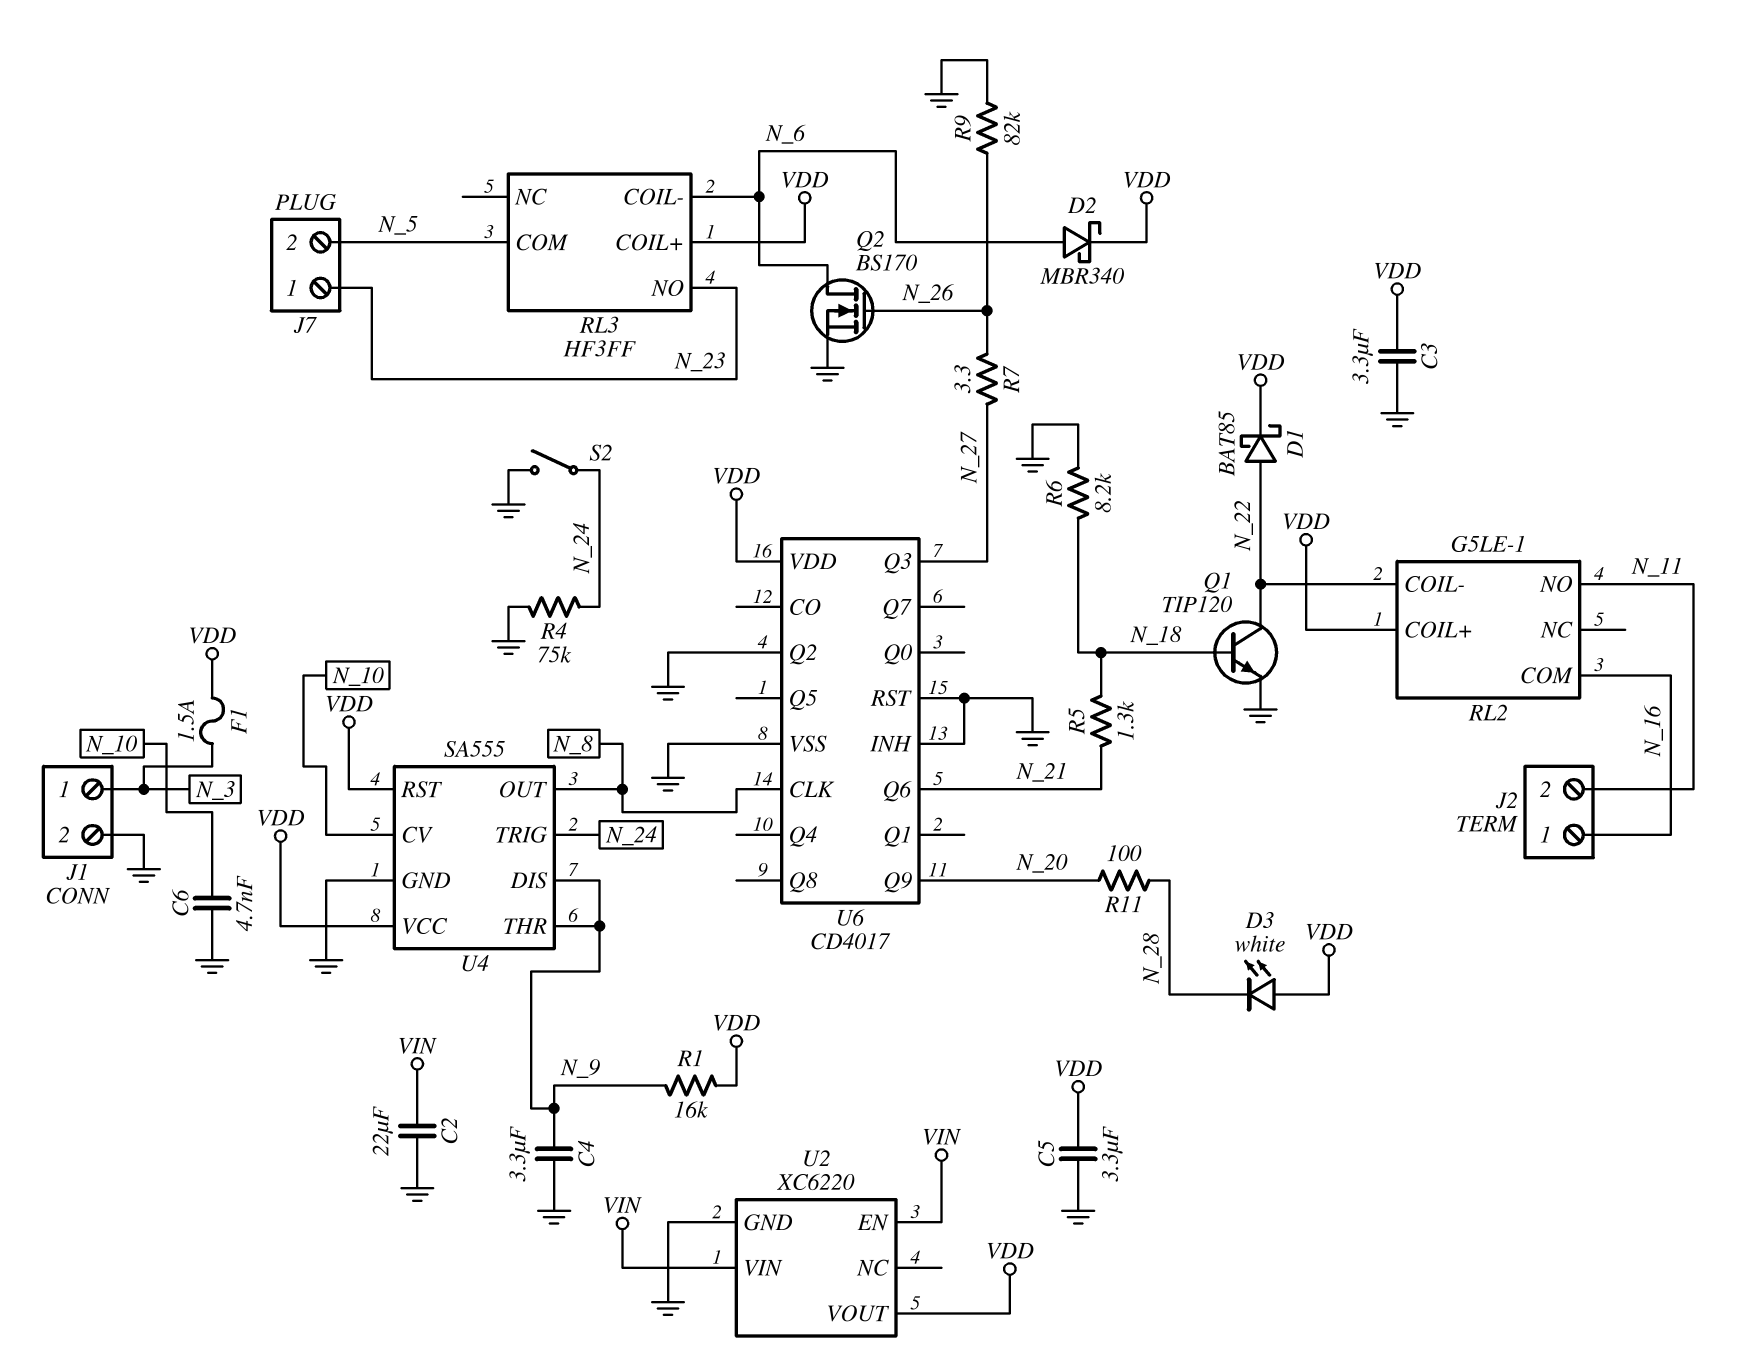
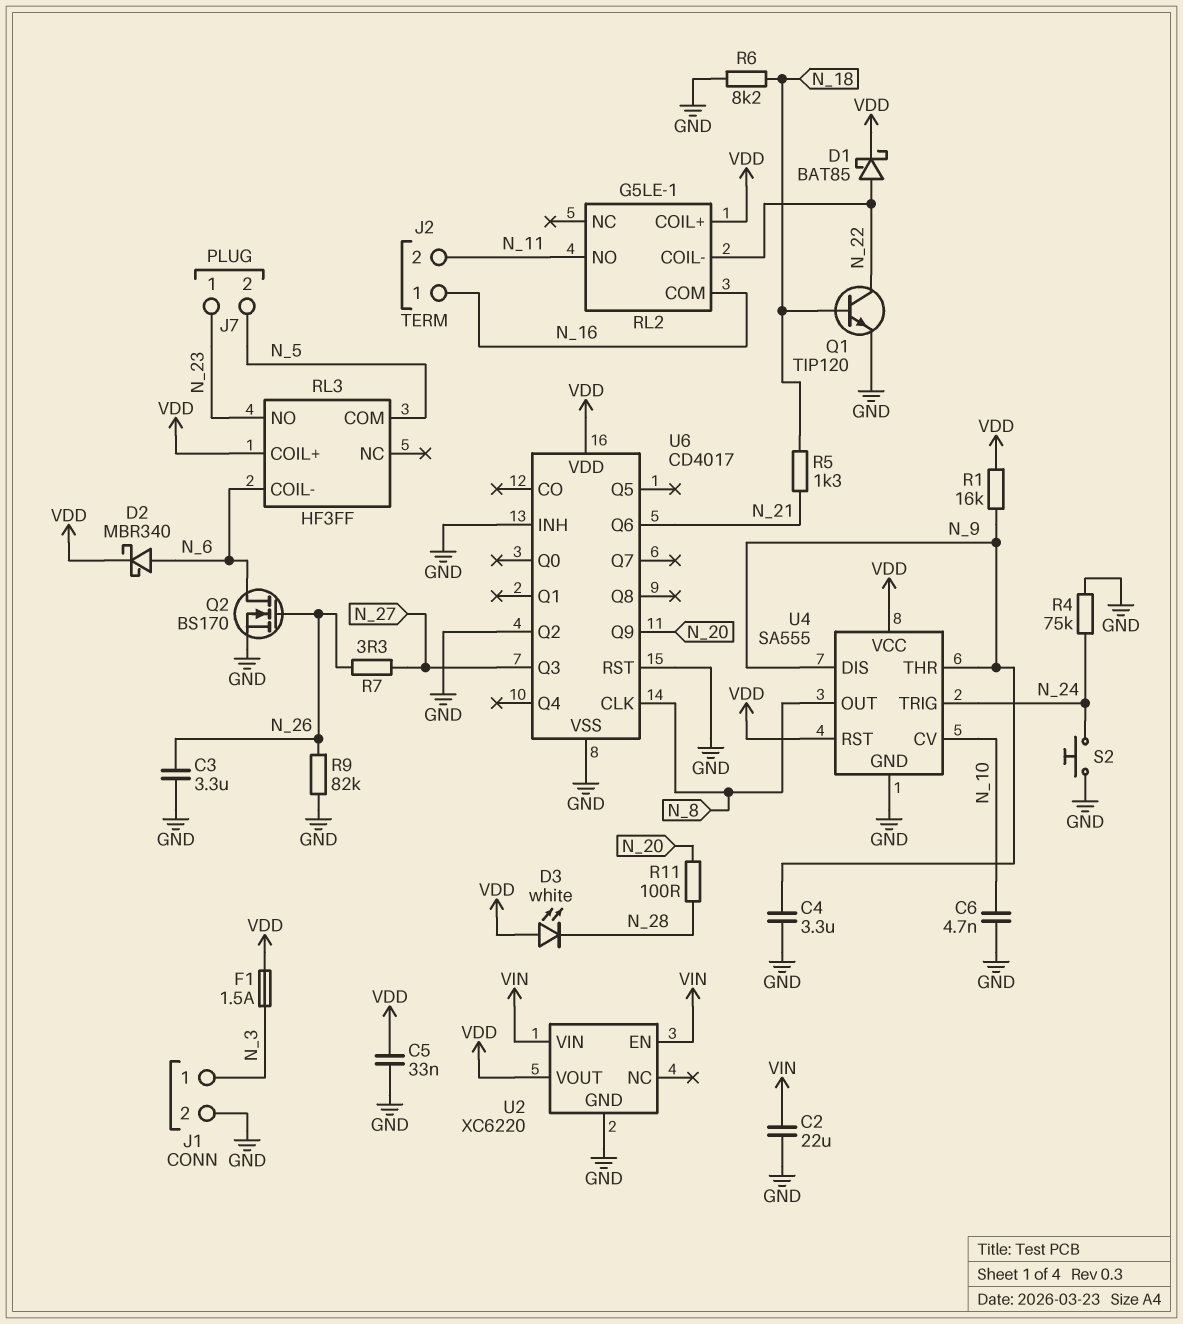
C3: 3.3uF (GND, VDD) -> 3.3uF (GND, N_26)
C5: 3.3uF (GND, VDD) -> 33nF (GND, VDD)
S2: switch (GND, N_24) -> button (GND, N_24)

